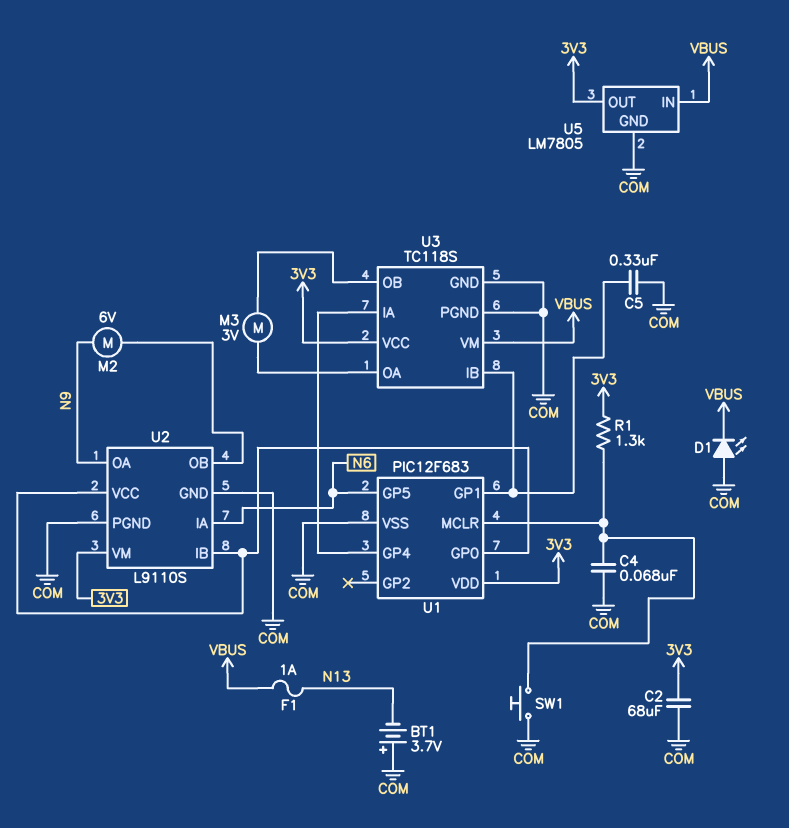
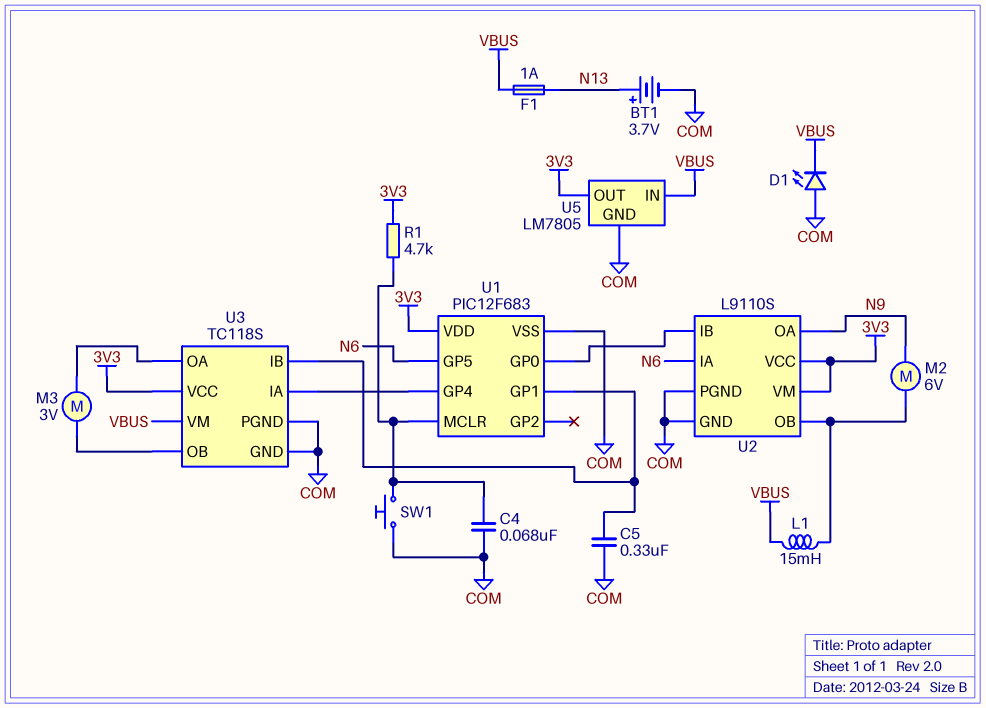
BT1: 3.7V (plus COM, minus N13) -> 3.7V (plus N13, minus COM)
C2: 68uF (3V3, COM) -> none
L1: none -> 15mH (U2/OB, VBUS)
R1: 1.3k (3V3, U1/MCLR) -> 4.7k (3V3, U1/MCLR)
U2 pin VCC: U1/GP0 -> 3V3

